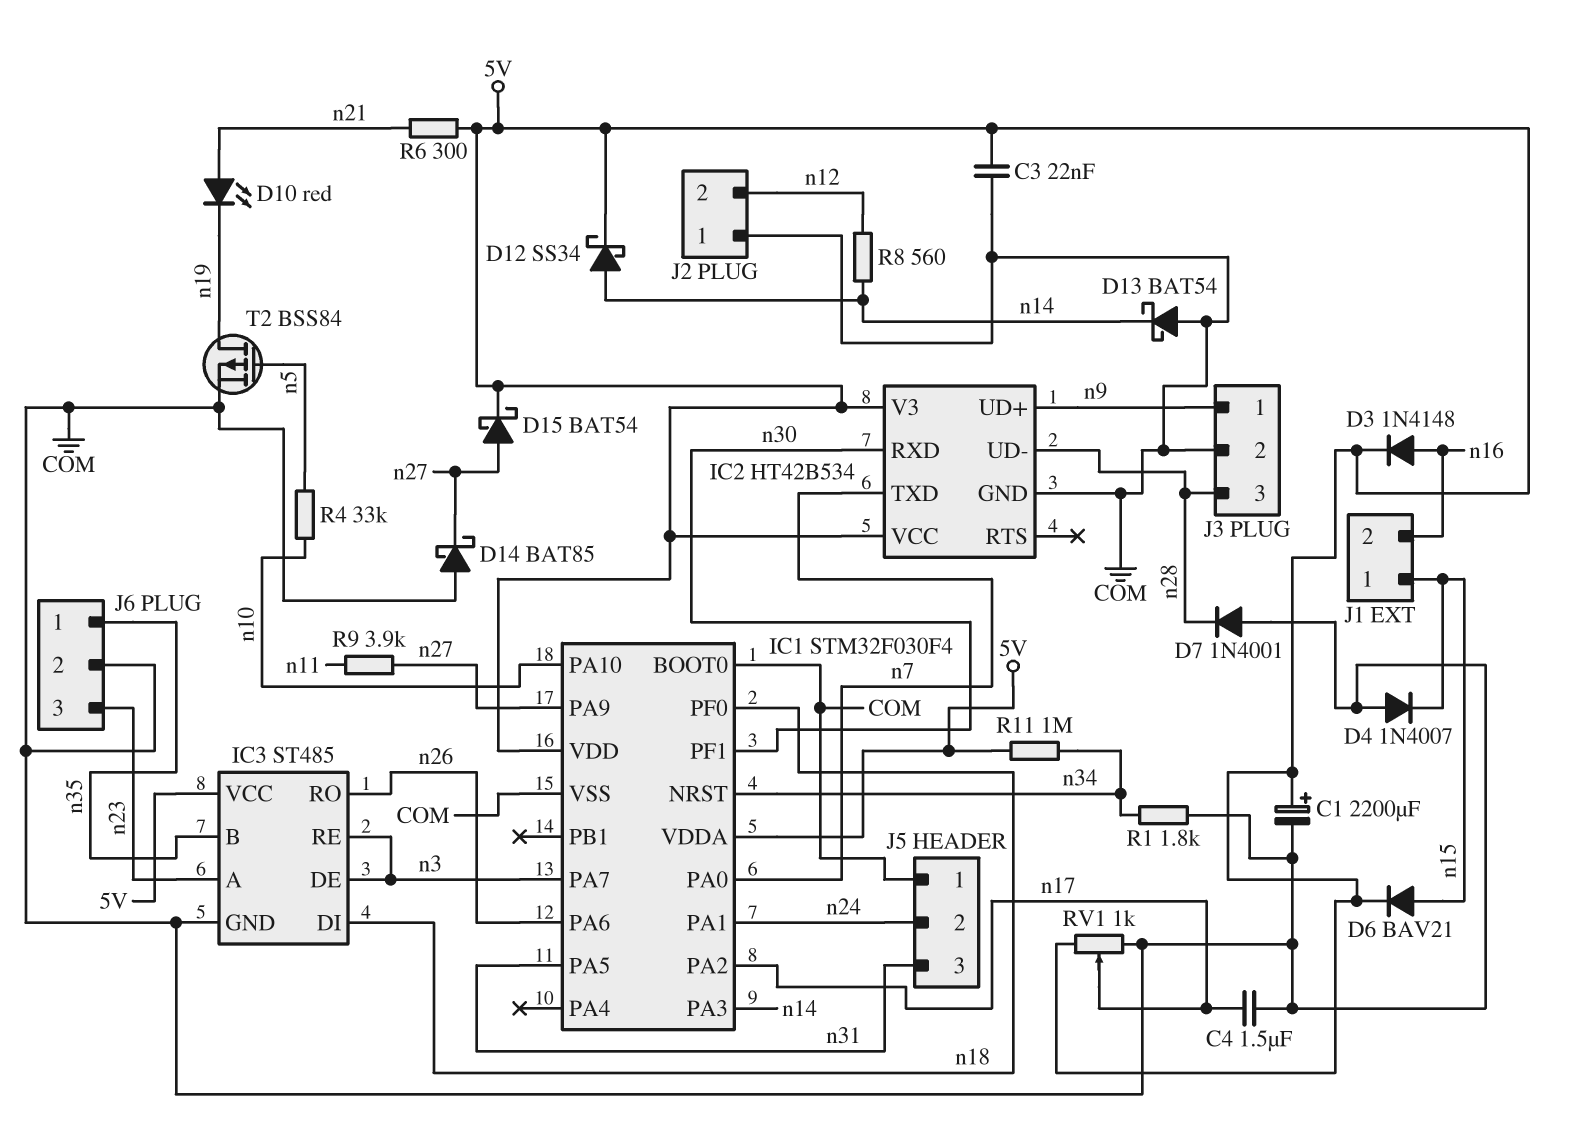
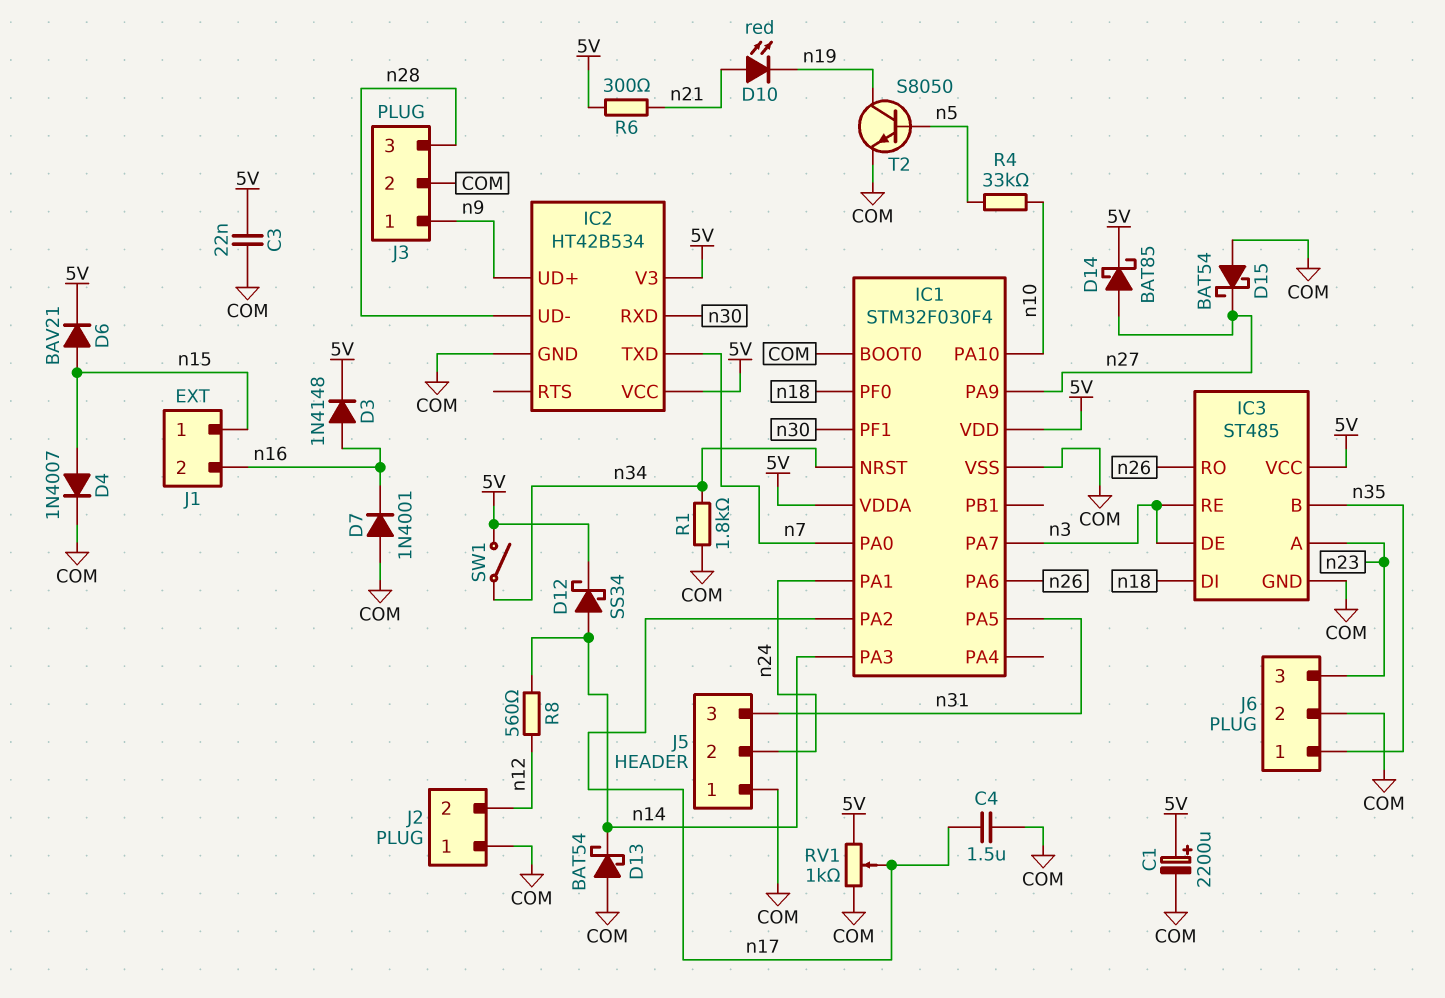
D4: diode 1N4007 (A COM, K n15) -> diode 1N4007 (A n15, K COM)
D7: diode 1N4001 (A COM, K n28) -> diode 1N4001 (A COM, K n16)
D14: schottky BAT85 (A COM, K n27) -> schottky BAT85 (A n27, K 5V)
D15: schottky BAT54 (A n27, K 5V) -> schottky BAT54 (A COM, K n27)
R9: 3.9k (n11, n27) -> none
R11: 1M (5V, n34) -> none
SW1: none -> switch (5V, n34)
T2: PMOS BSS84 (G n5, D n19, S COM) -> NPN S8050 (B n5, C n19, E COM)

